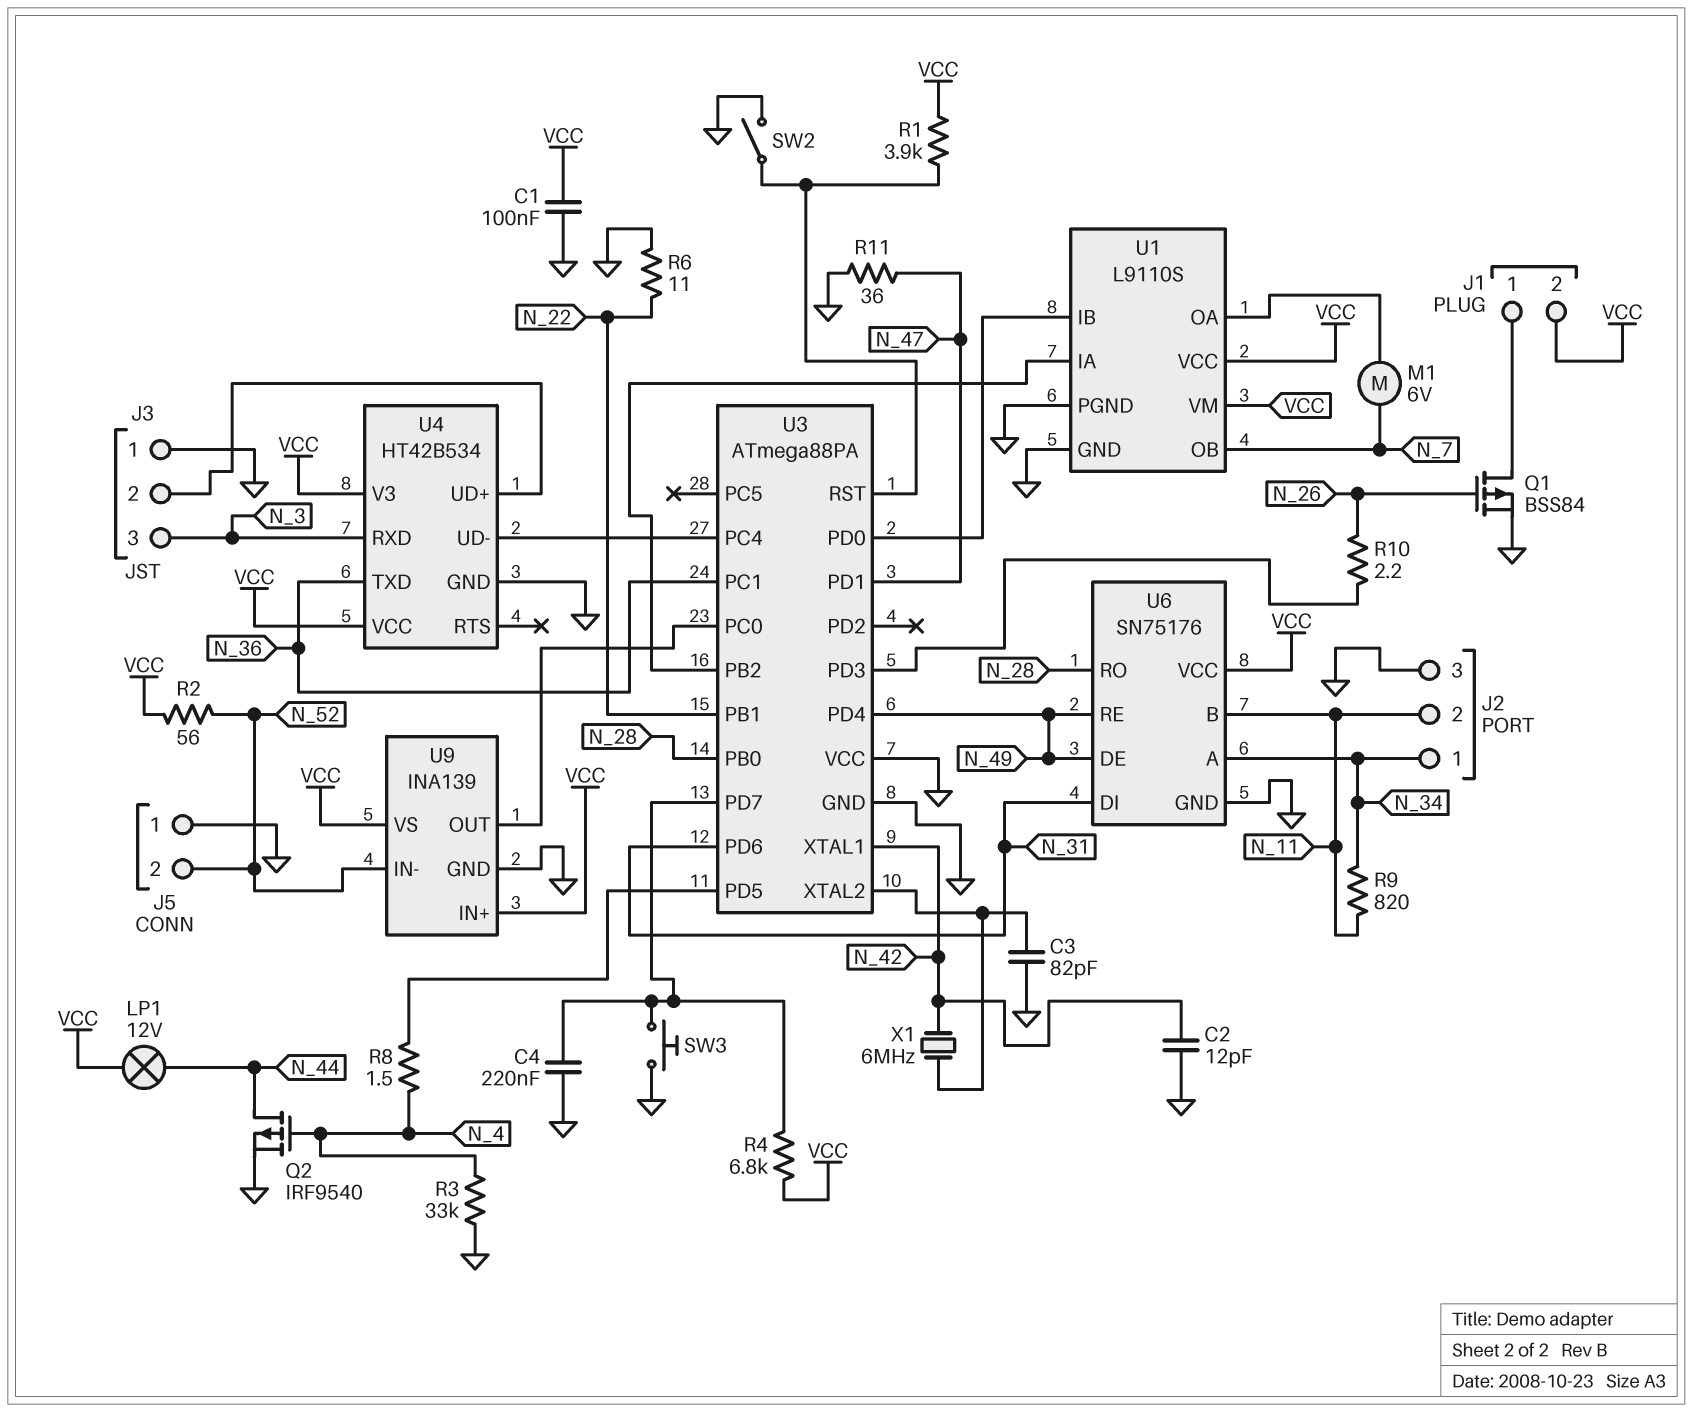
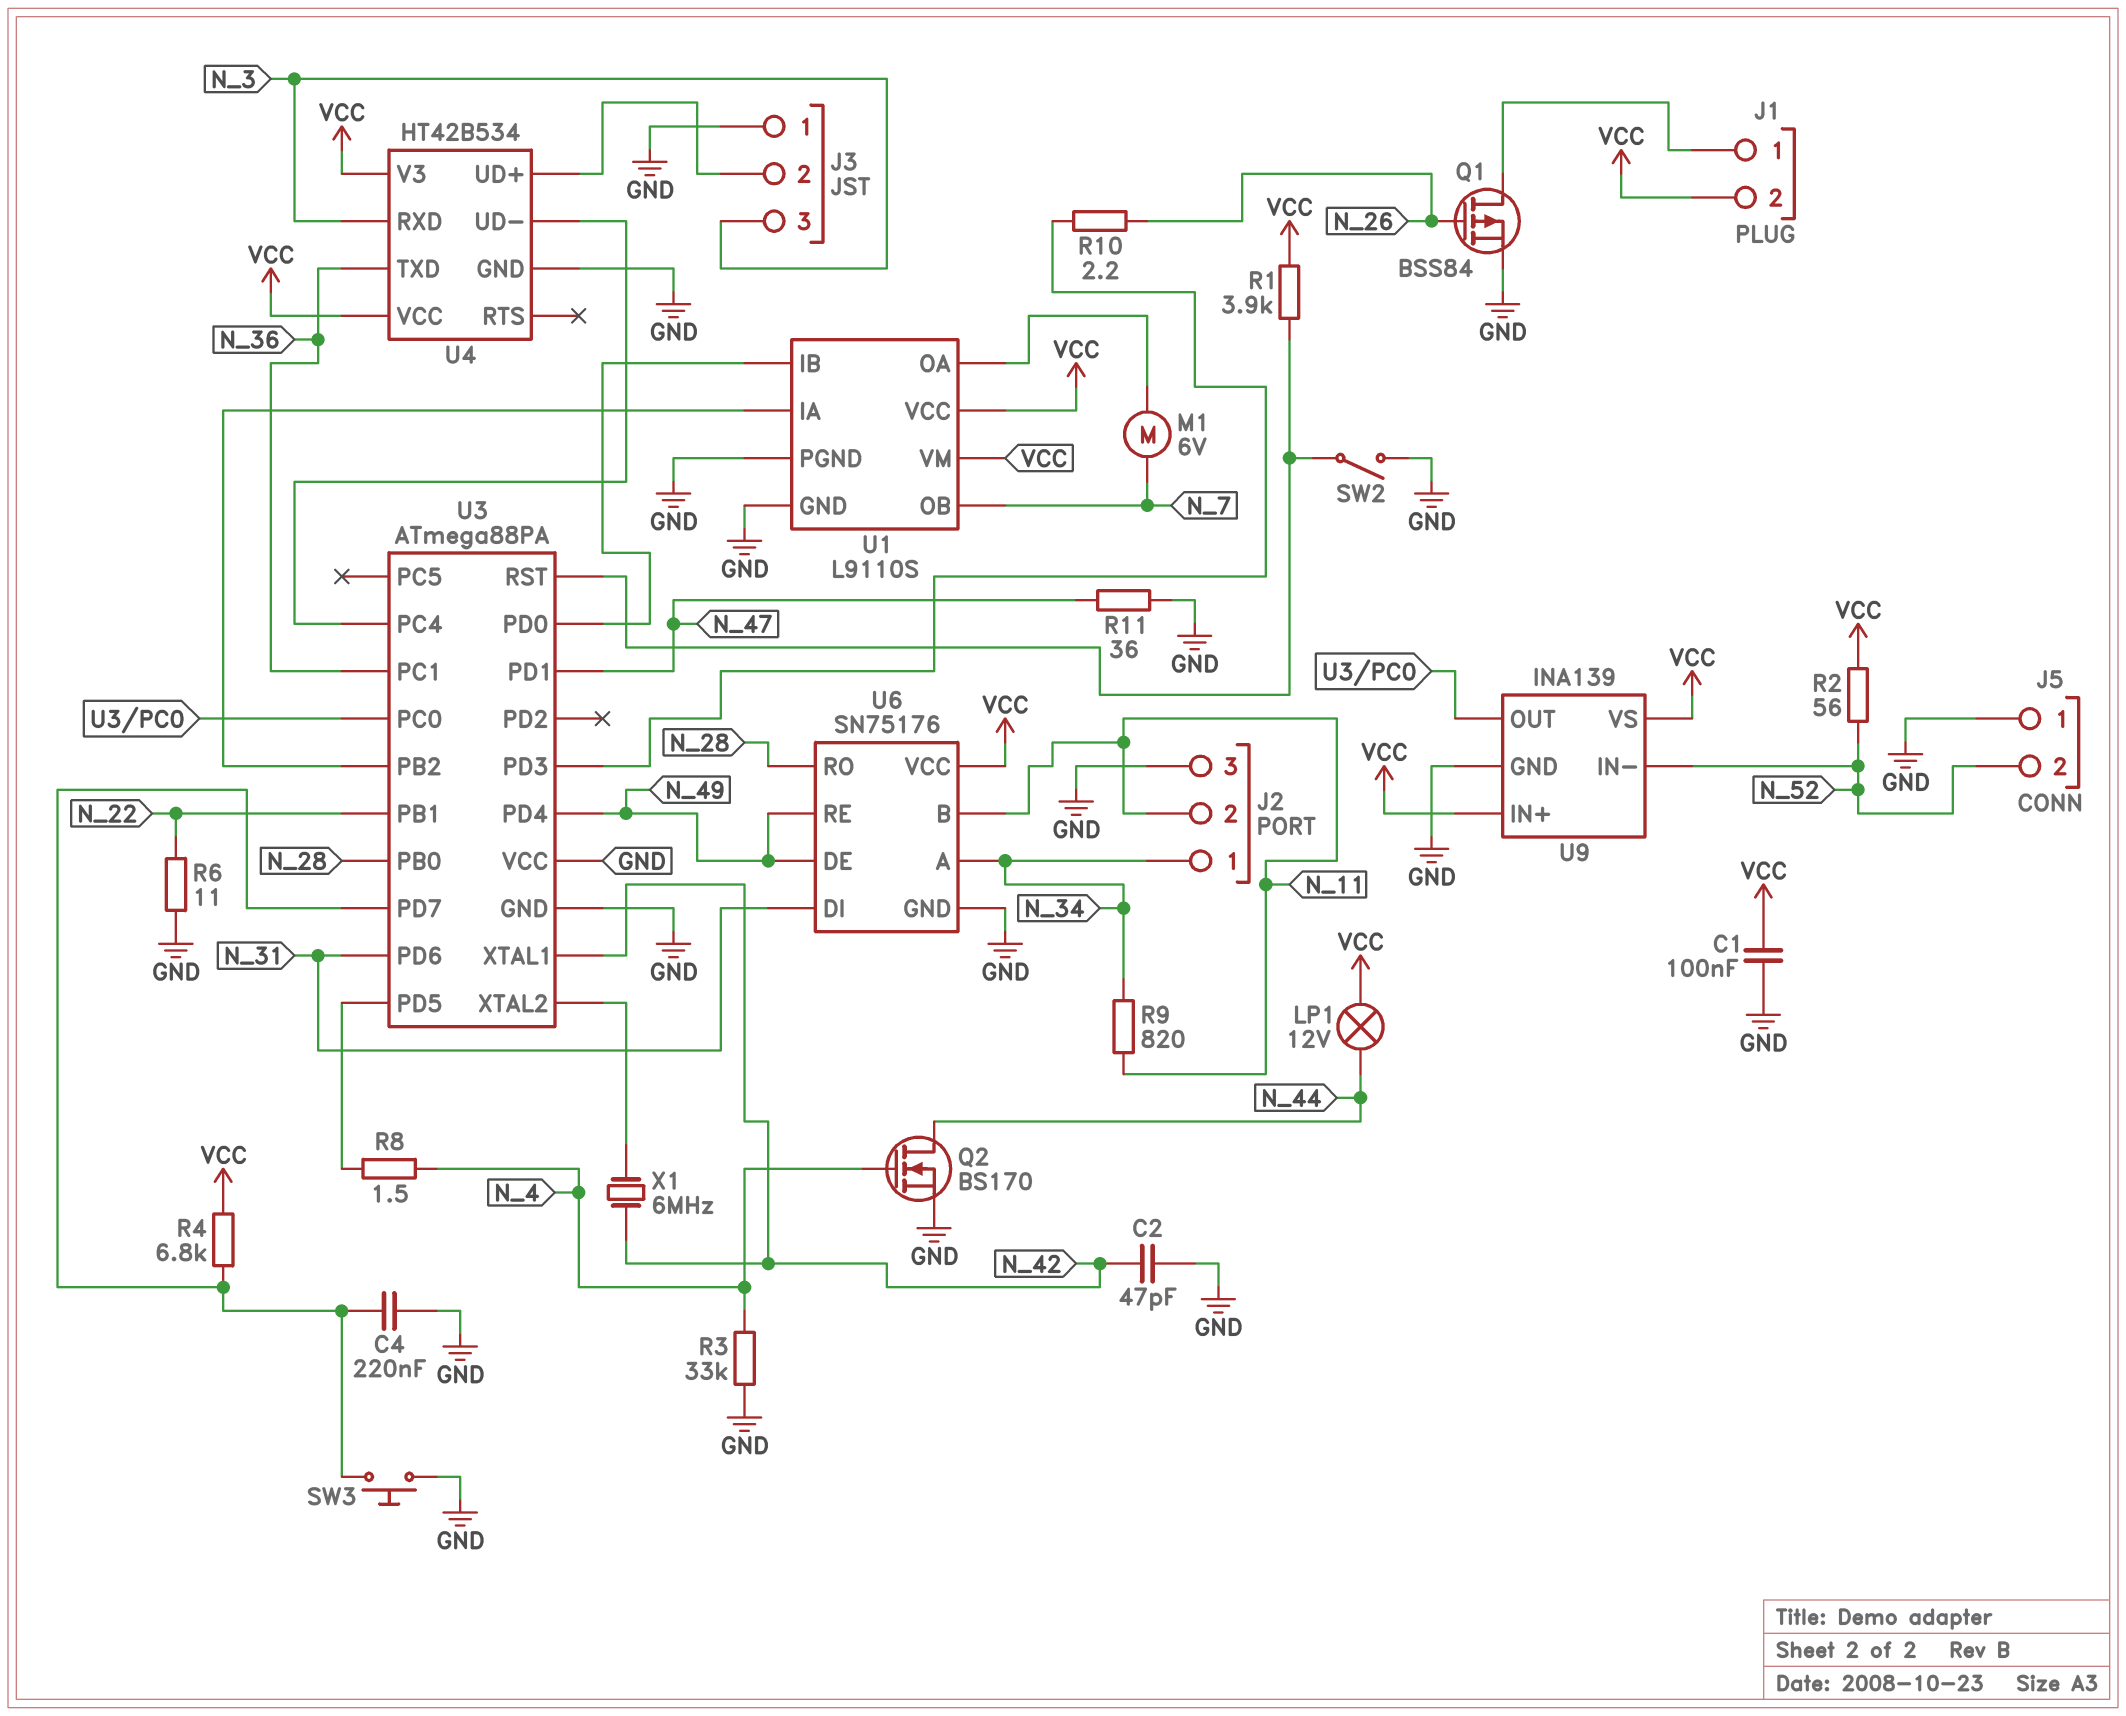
C2: 12pF (GND, N_42) -> 47pF (GND, N_42)
C3: 82pF (GND, U3/XTAL2) -> none
Q2: PMOS IRF9540 (G N_4, D N_44, S GND) -> NMOS BS170 (G N_4, D N_44, S GND)

